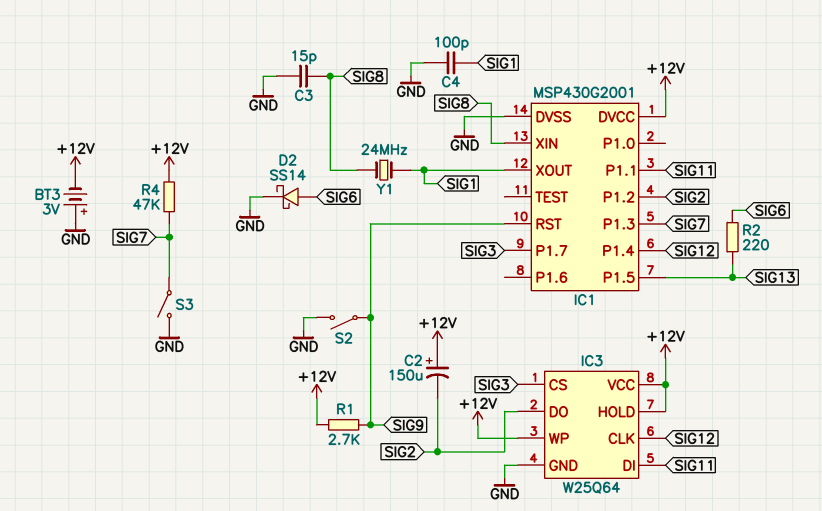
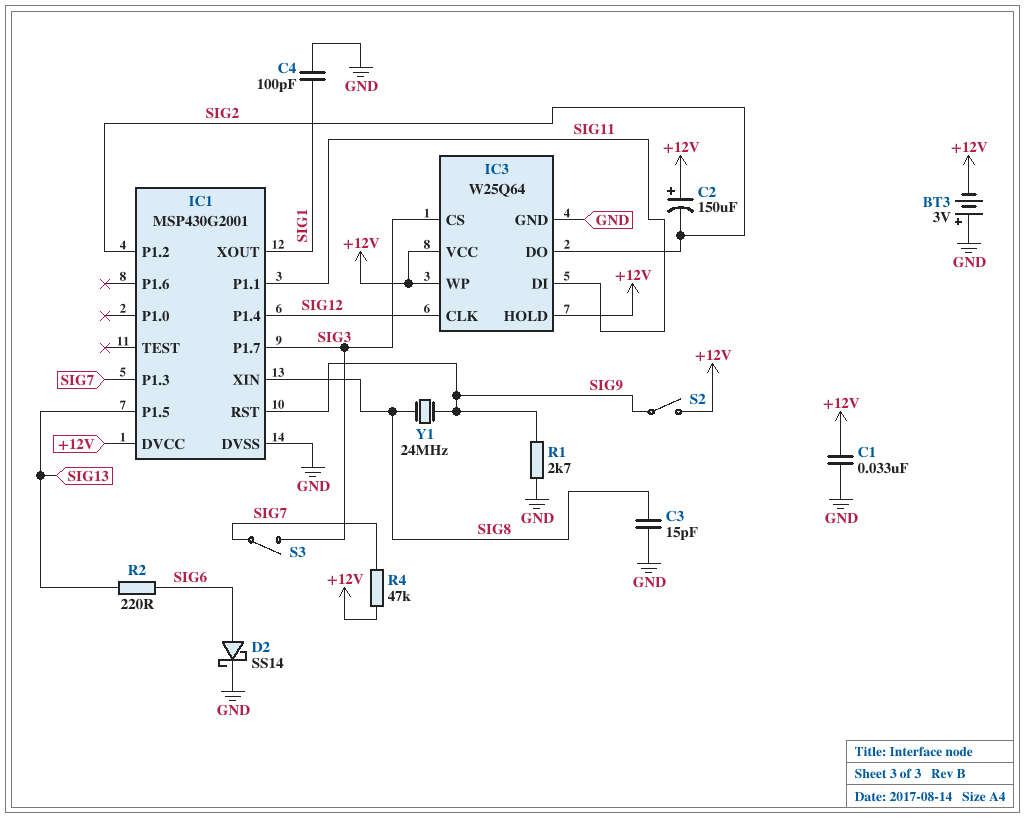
C1: none -> 33nF (+12V, GND)
R1: 2.7k (+12V, SIG9) -> 2.7k (GND, SIG9)
S2: switch (GND, SIG9) -> switch (+12V, SIG9)
S3: switch (GND, SIG7) -> switch (SIG3, SIG7)
Y1: 24MHz (SIG1, SIG8) -> 24MHz (SIG8, SIG9)

